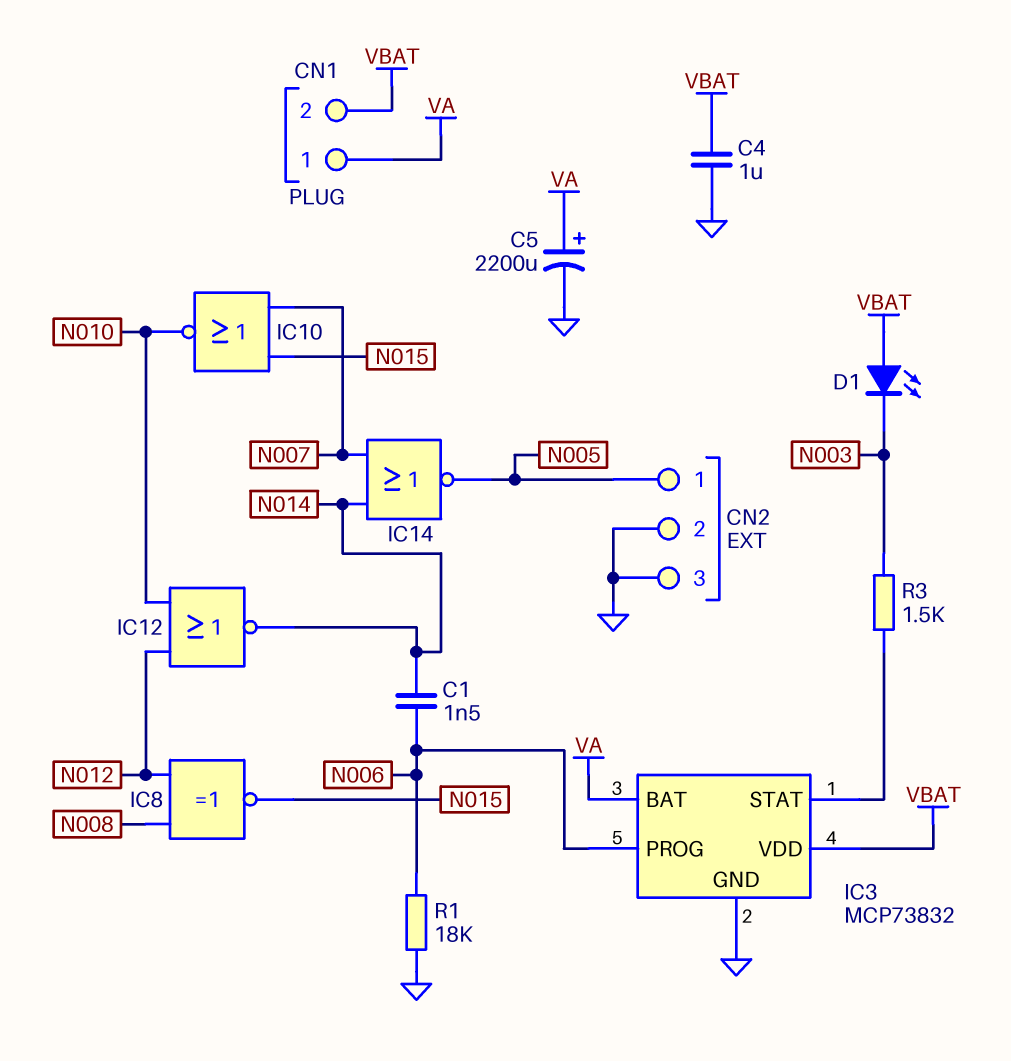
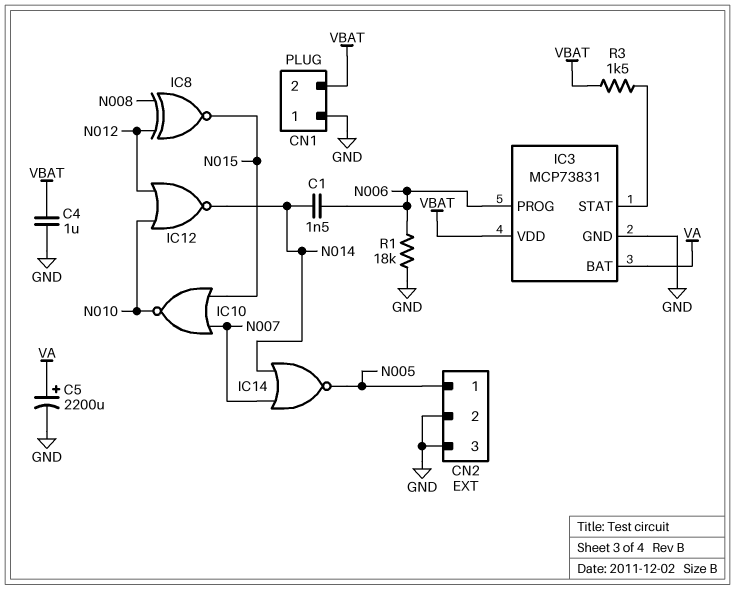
CN1 pin 1: VA -> GND
D1: LED (A VBAT, K N003) -> none
IC3: MCP73832 -> MCP73831
R3: 1.5k (IC3/STAT, N003) -> 1.5k (IC3/STAT, VBAT)

